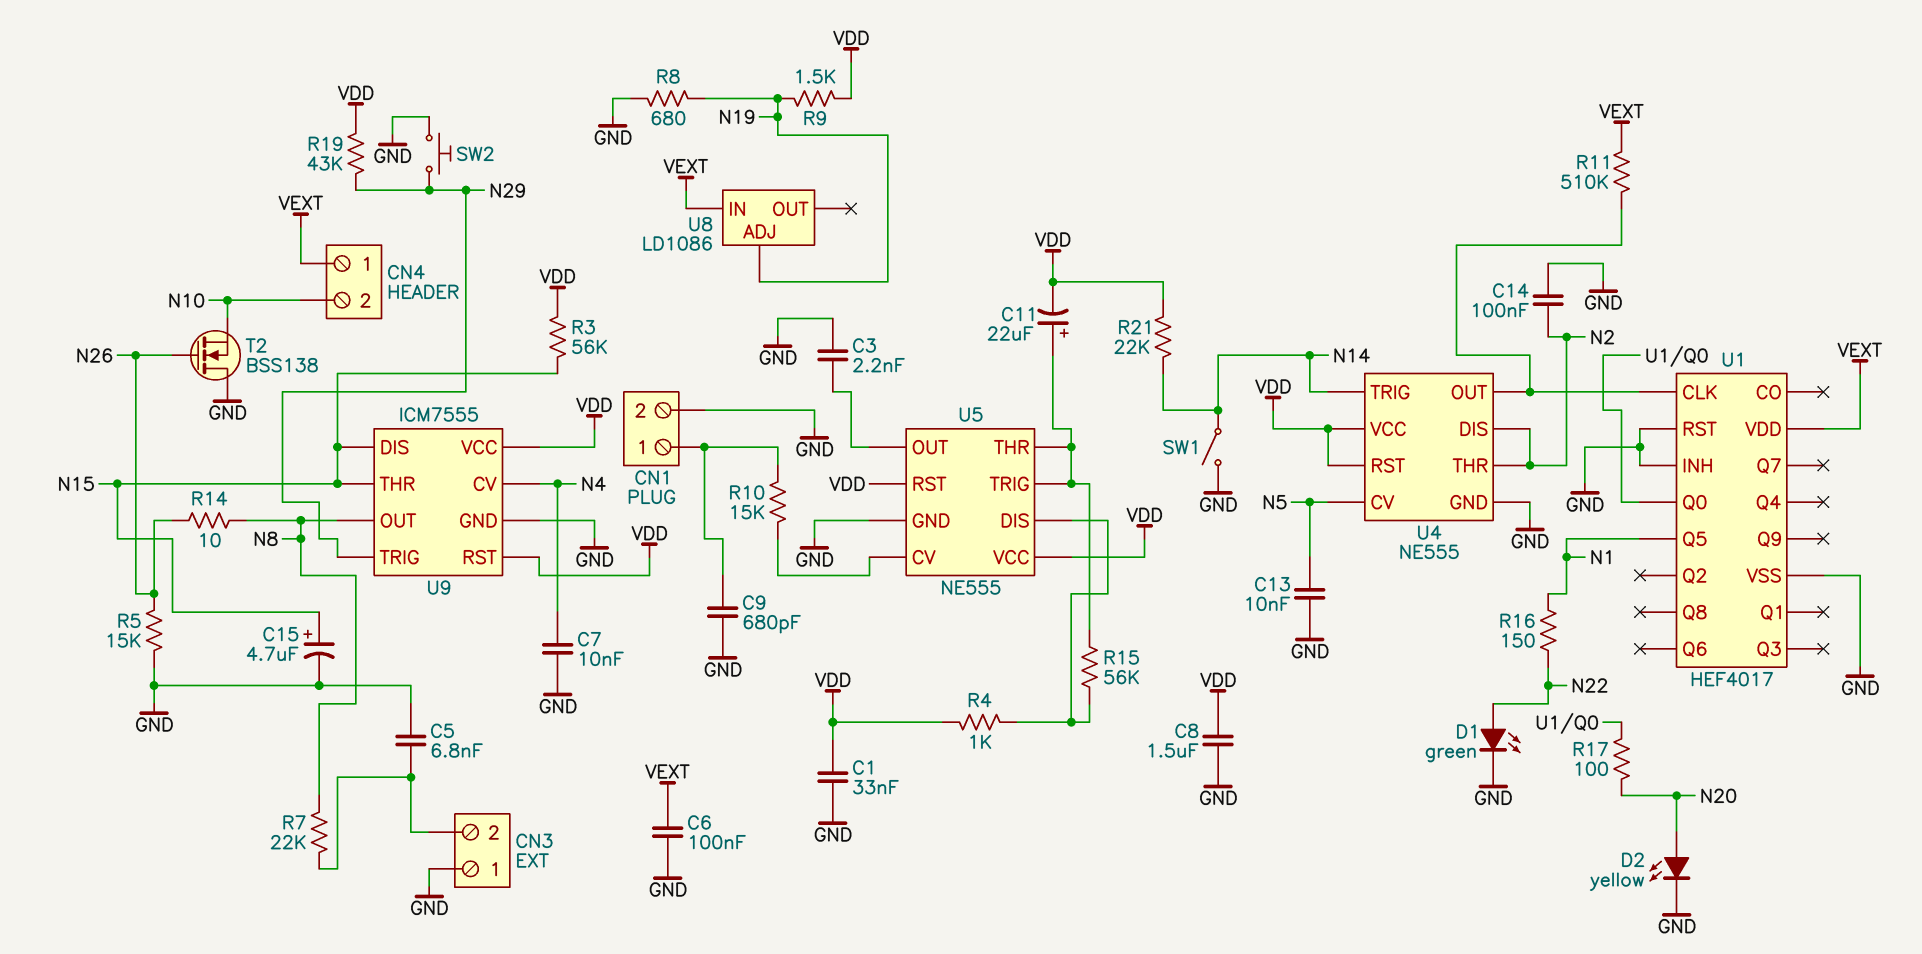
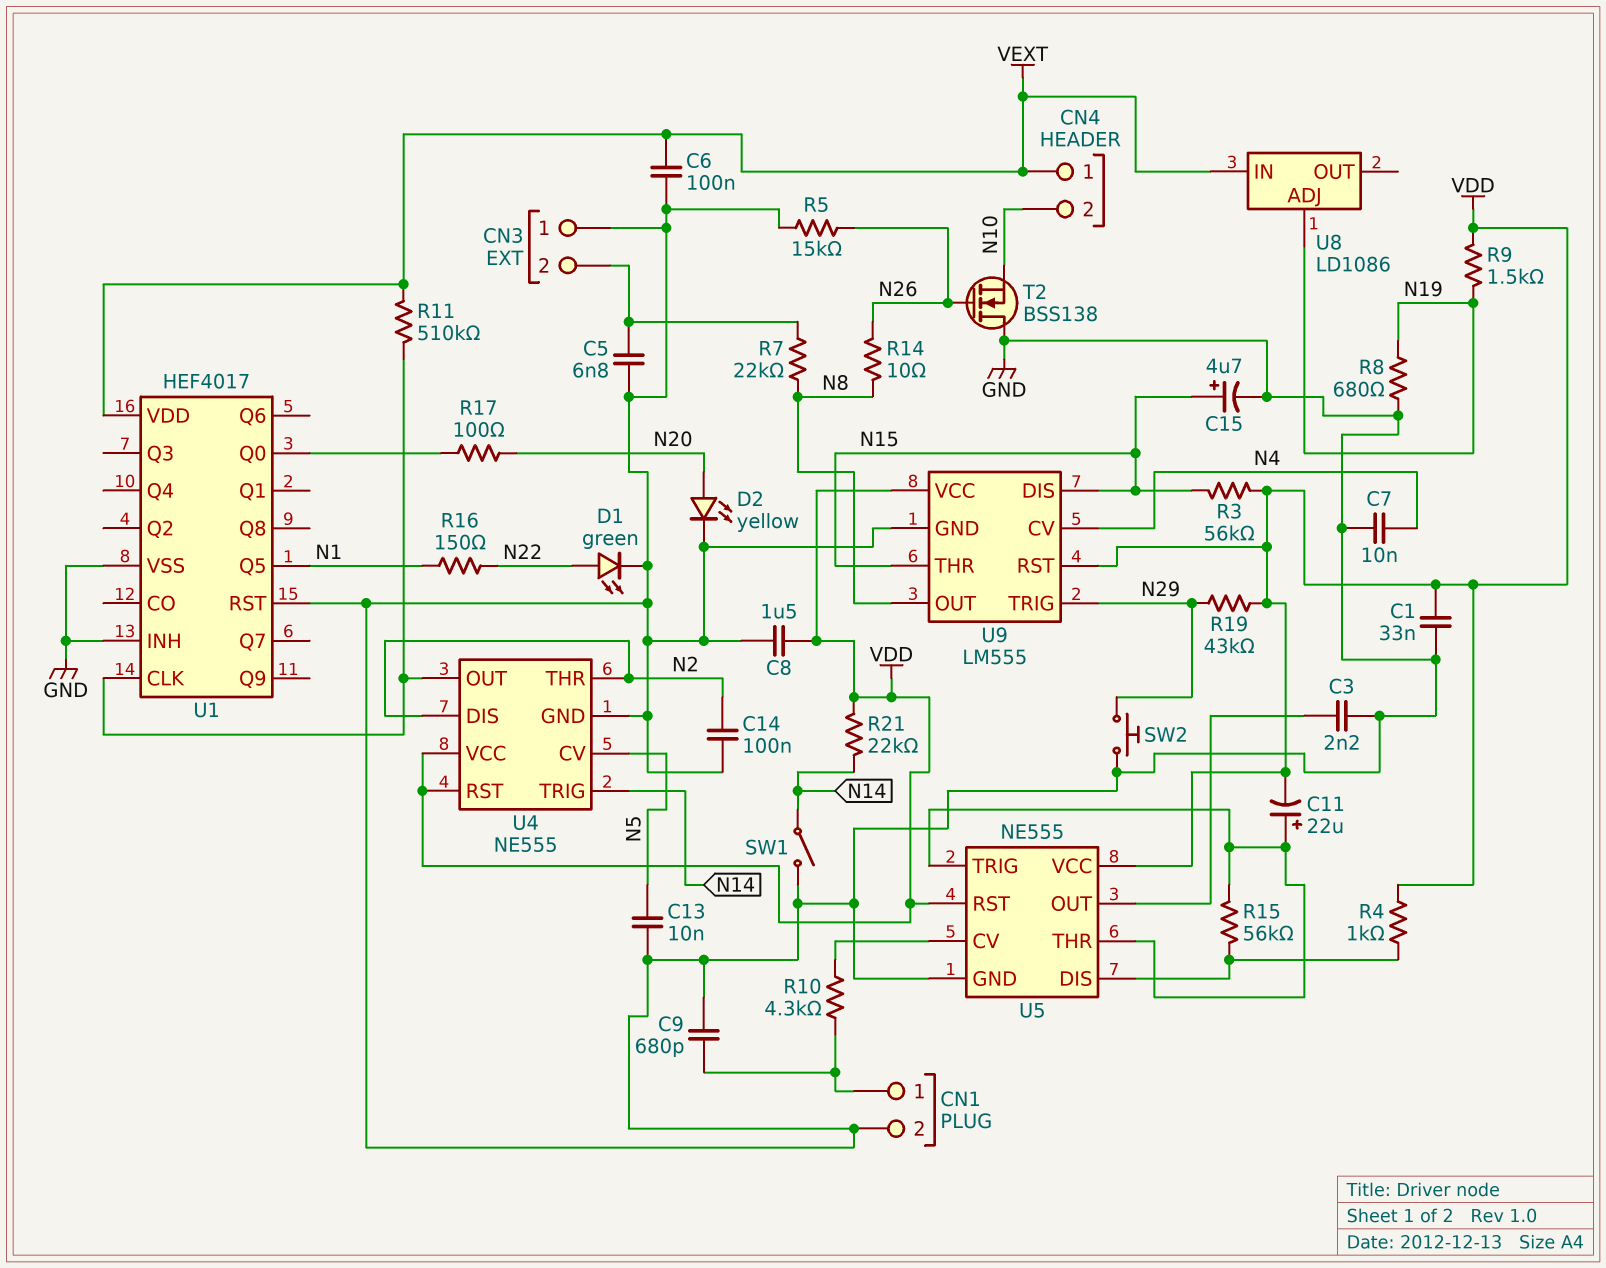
R10: 15k (CN1/1, U5/CV) -> 4.3k (CN1/1, U5/CV)
U9: ICM7555 -> LM555

